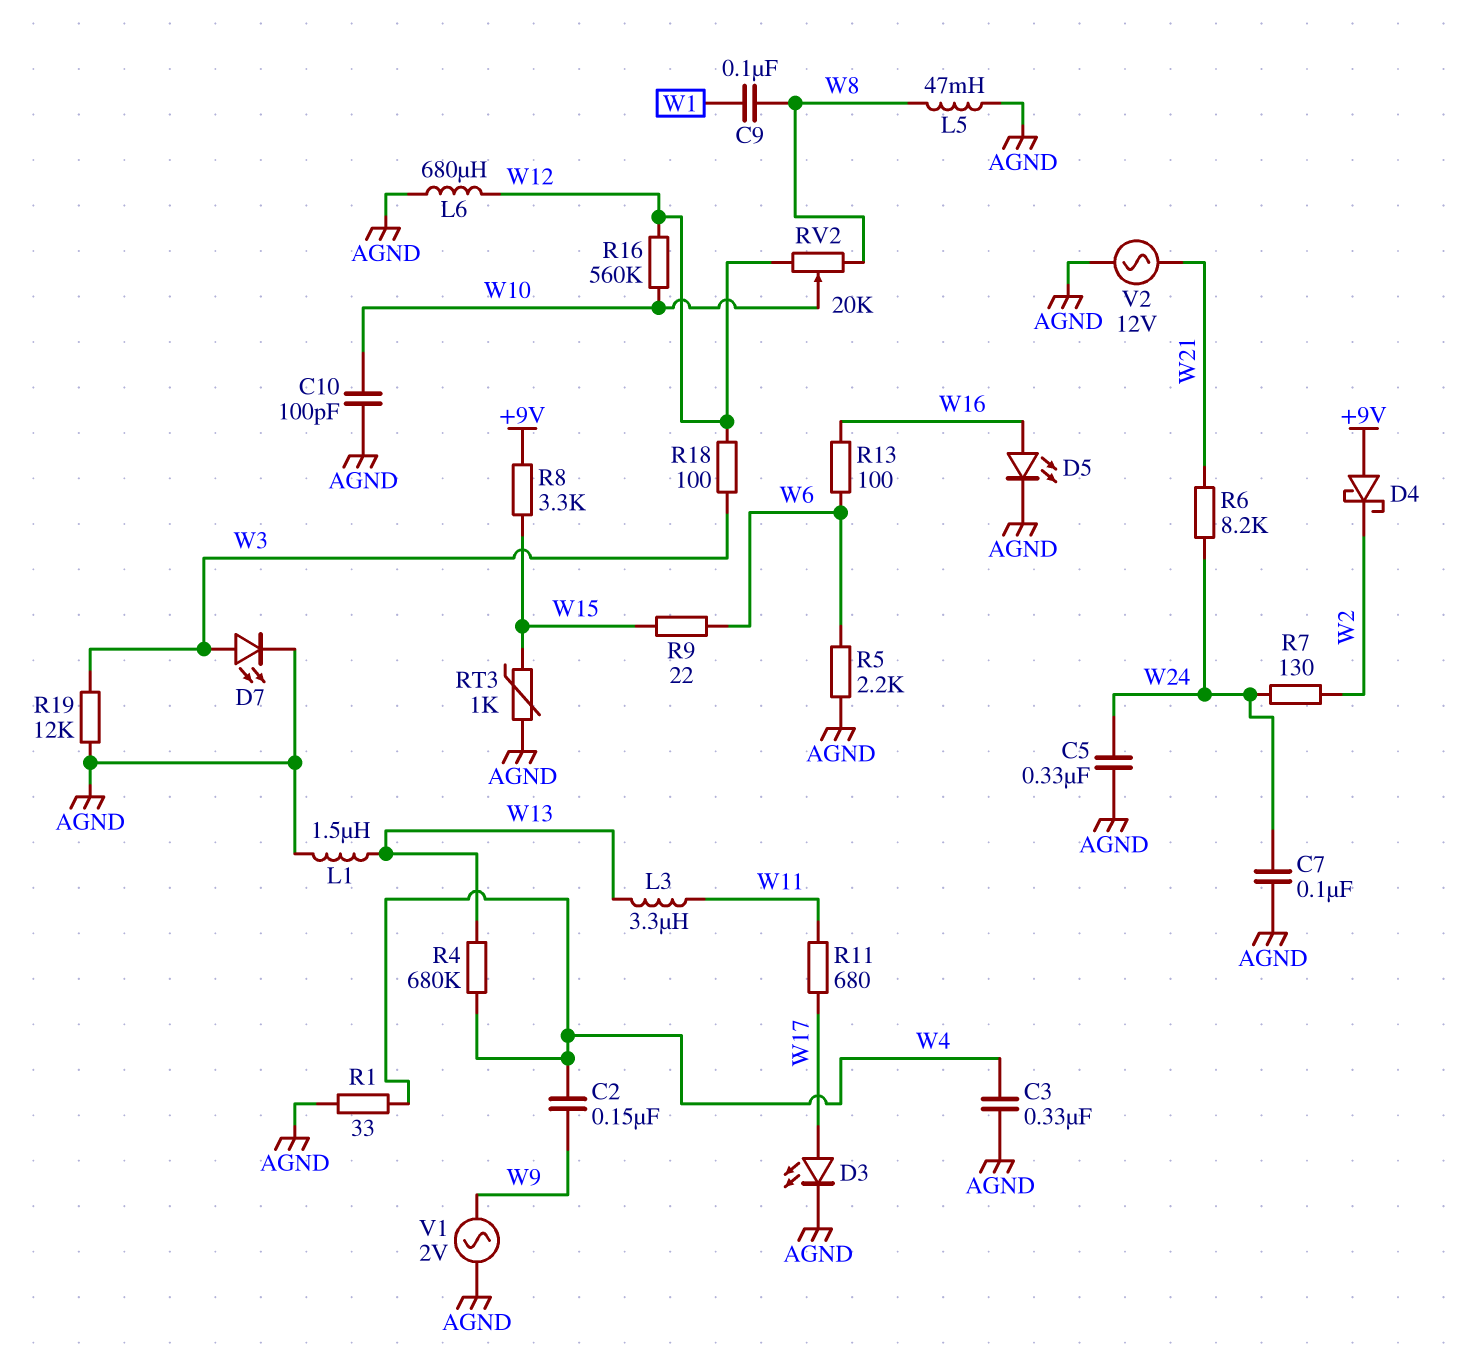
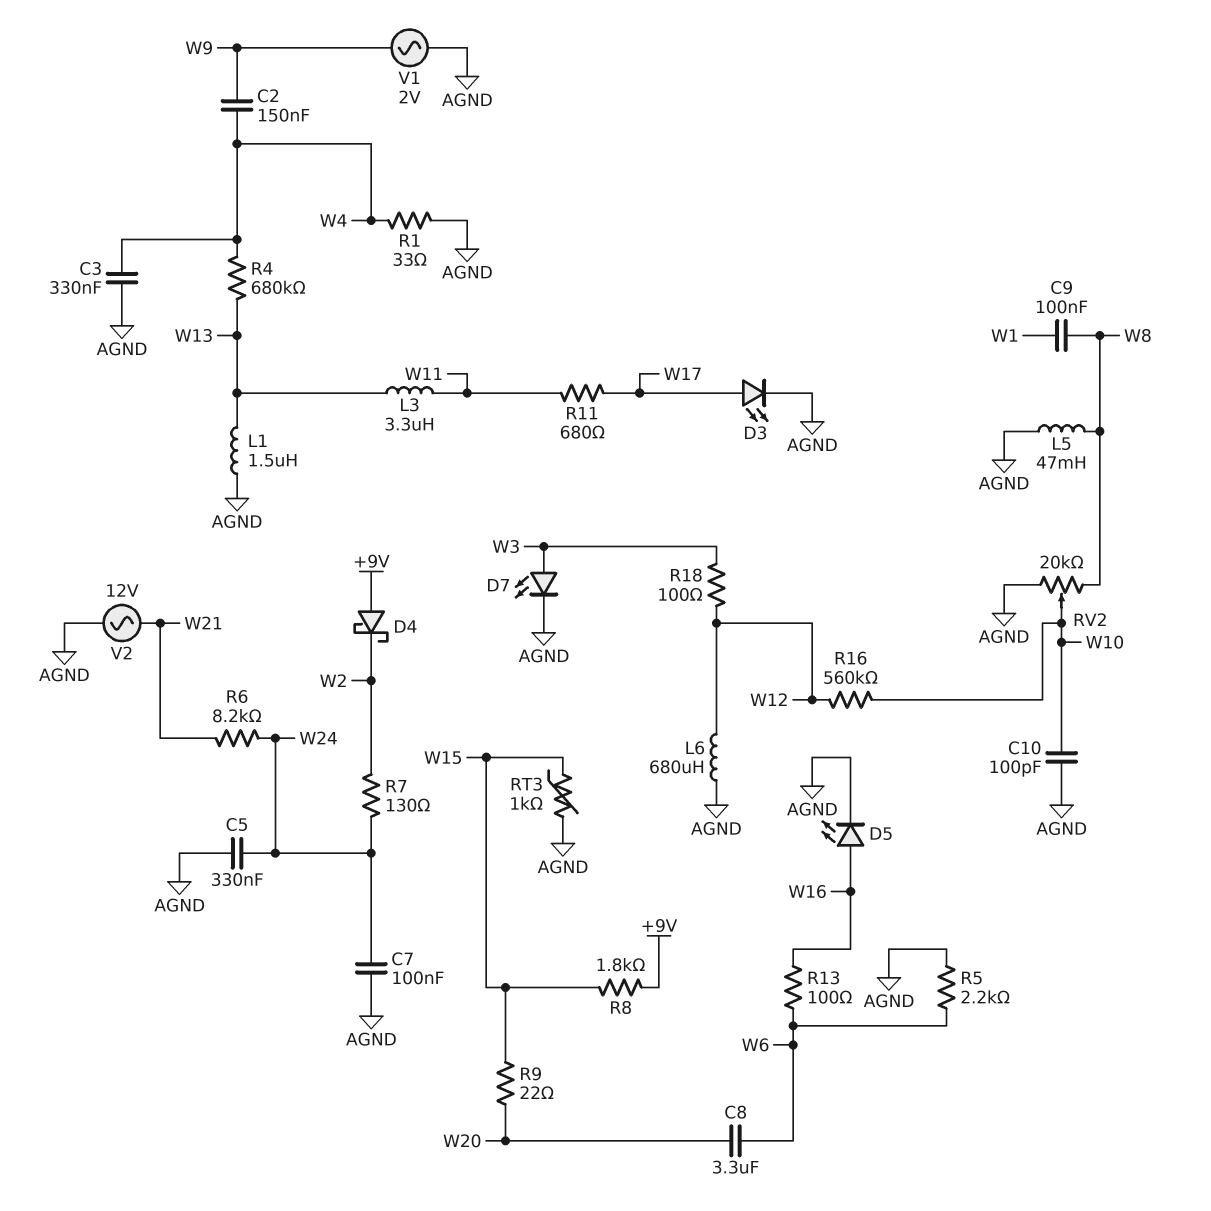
C8: none -> 3.3uF (W6, W20)
R8: 3.3k (+9V, W15) -> 1.8k (+9V, W15)
R9: 22 (W6, W15) -> 22 (W15, W20)
R19: 12k (AGND, W3) -> none
RV2: 20k (W8, W12, wiper W10) -> 20k (AGND, W8, wiper W10)

